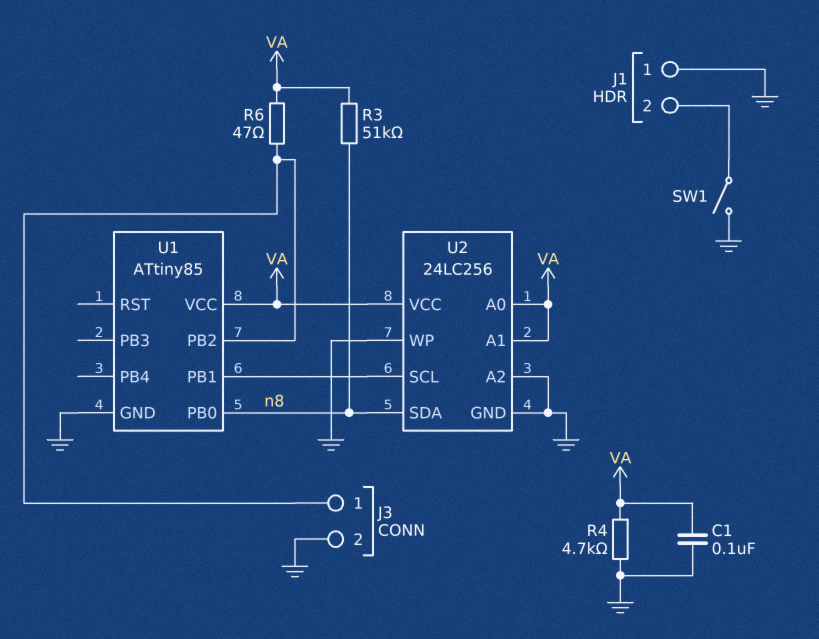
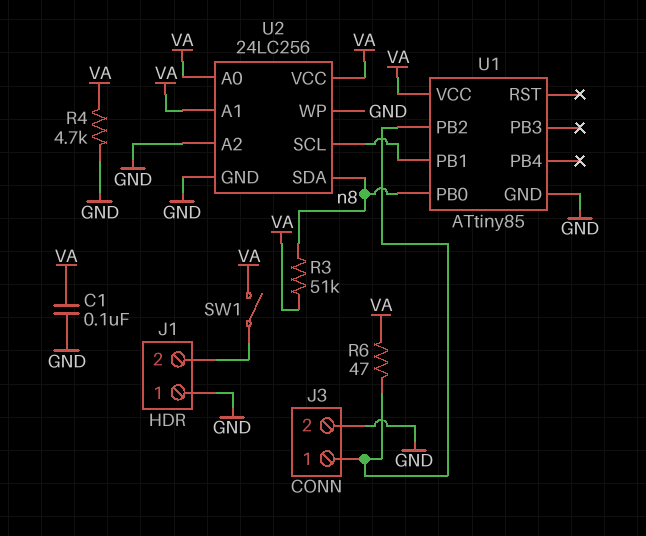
SW1: switch (GND, J1/2) -> switch (J1/2, VA)

